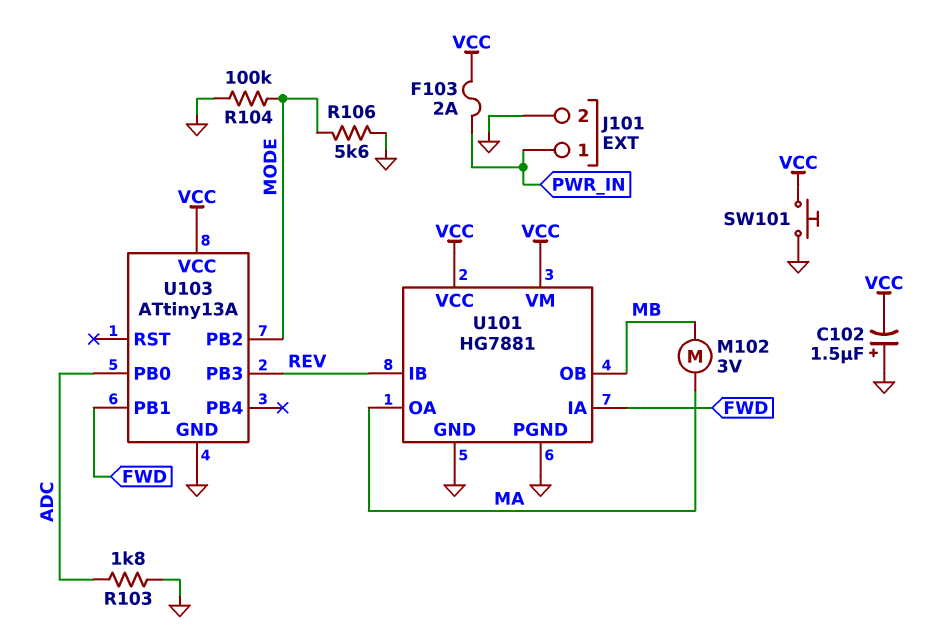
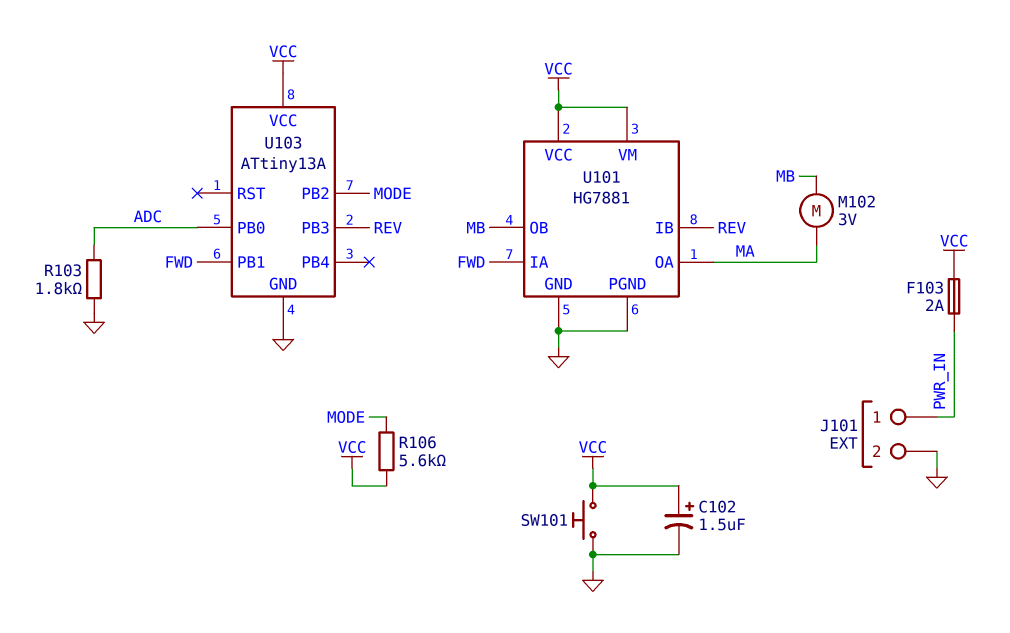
C102: 1.5uF (plus GND, minus VCC) -> 1.5uF (plus VCC, minus GND)
R104: 100k (GND, MODE) -> none
R106: 5.6k (GND, MODE) -> 5.6k (MODE, VCC)

